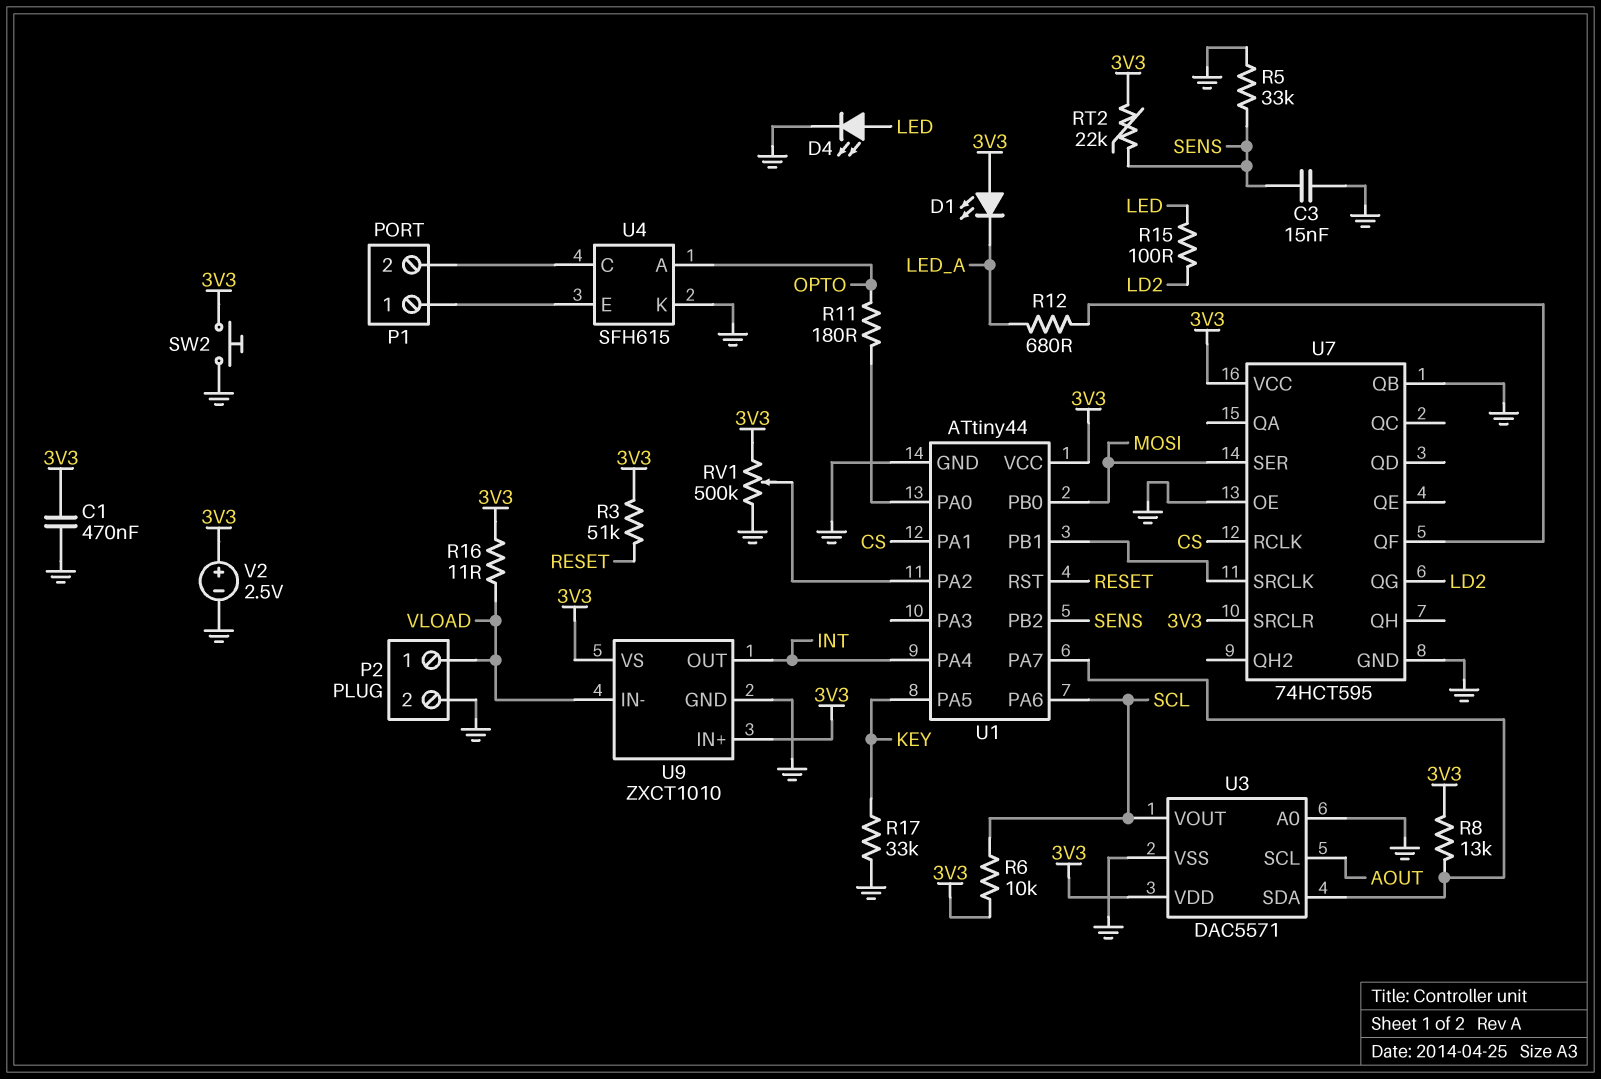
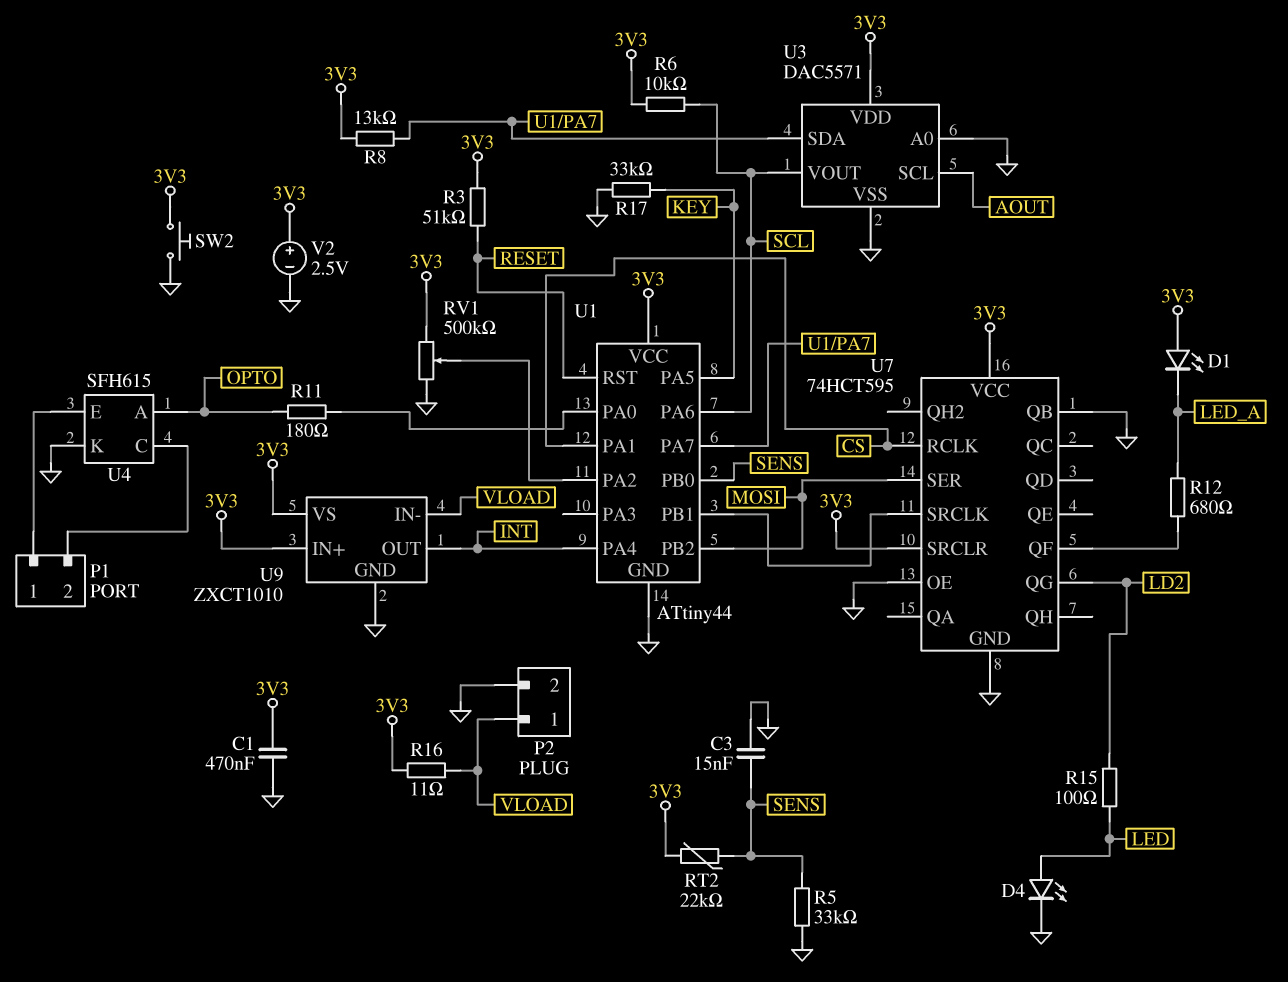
U1 pin PB0: MOSI -> SENS
U1 pin PB2: SENS -> MOSI

